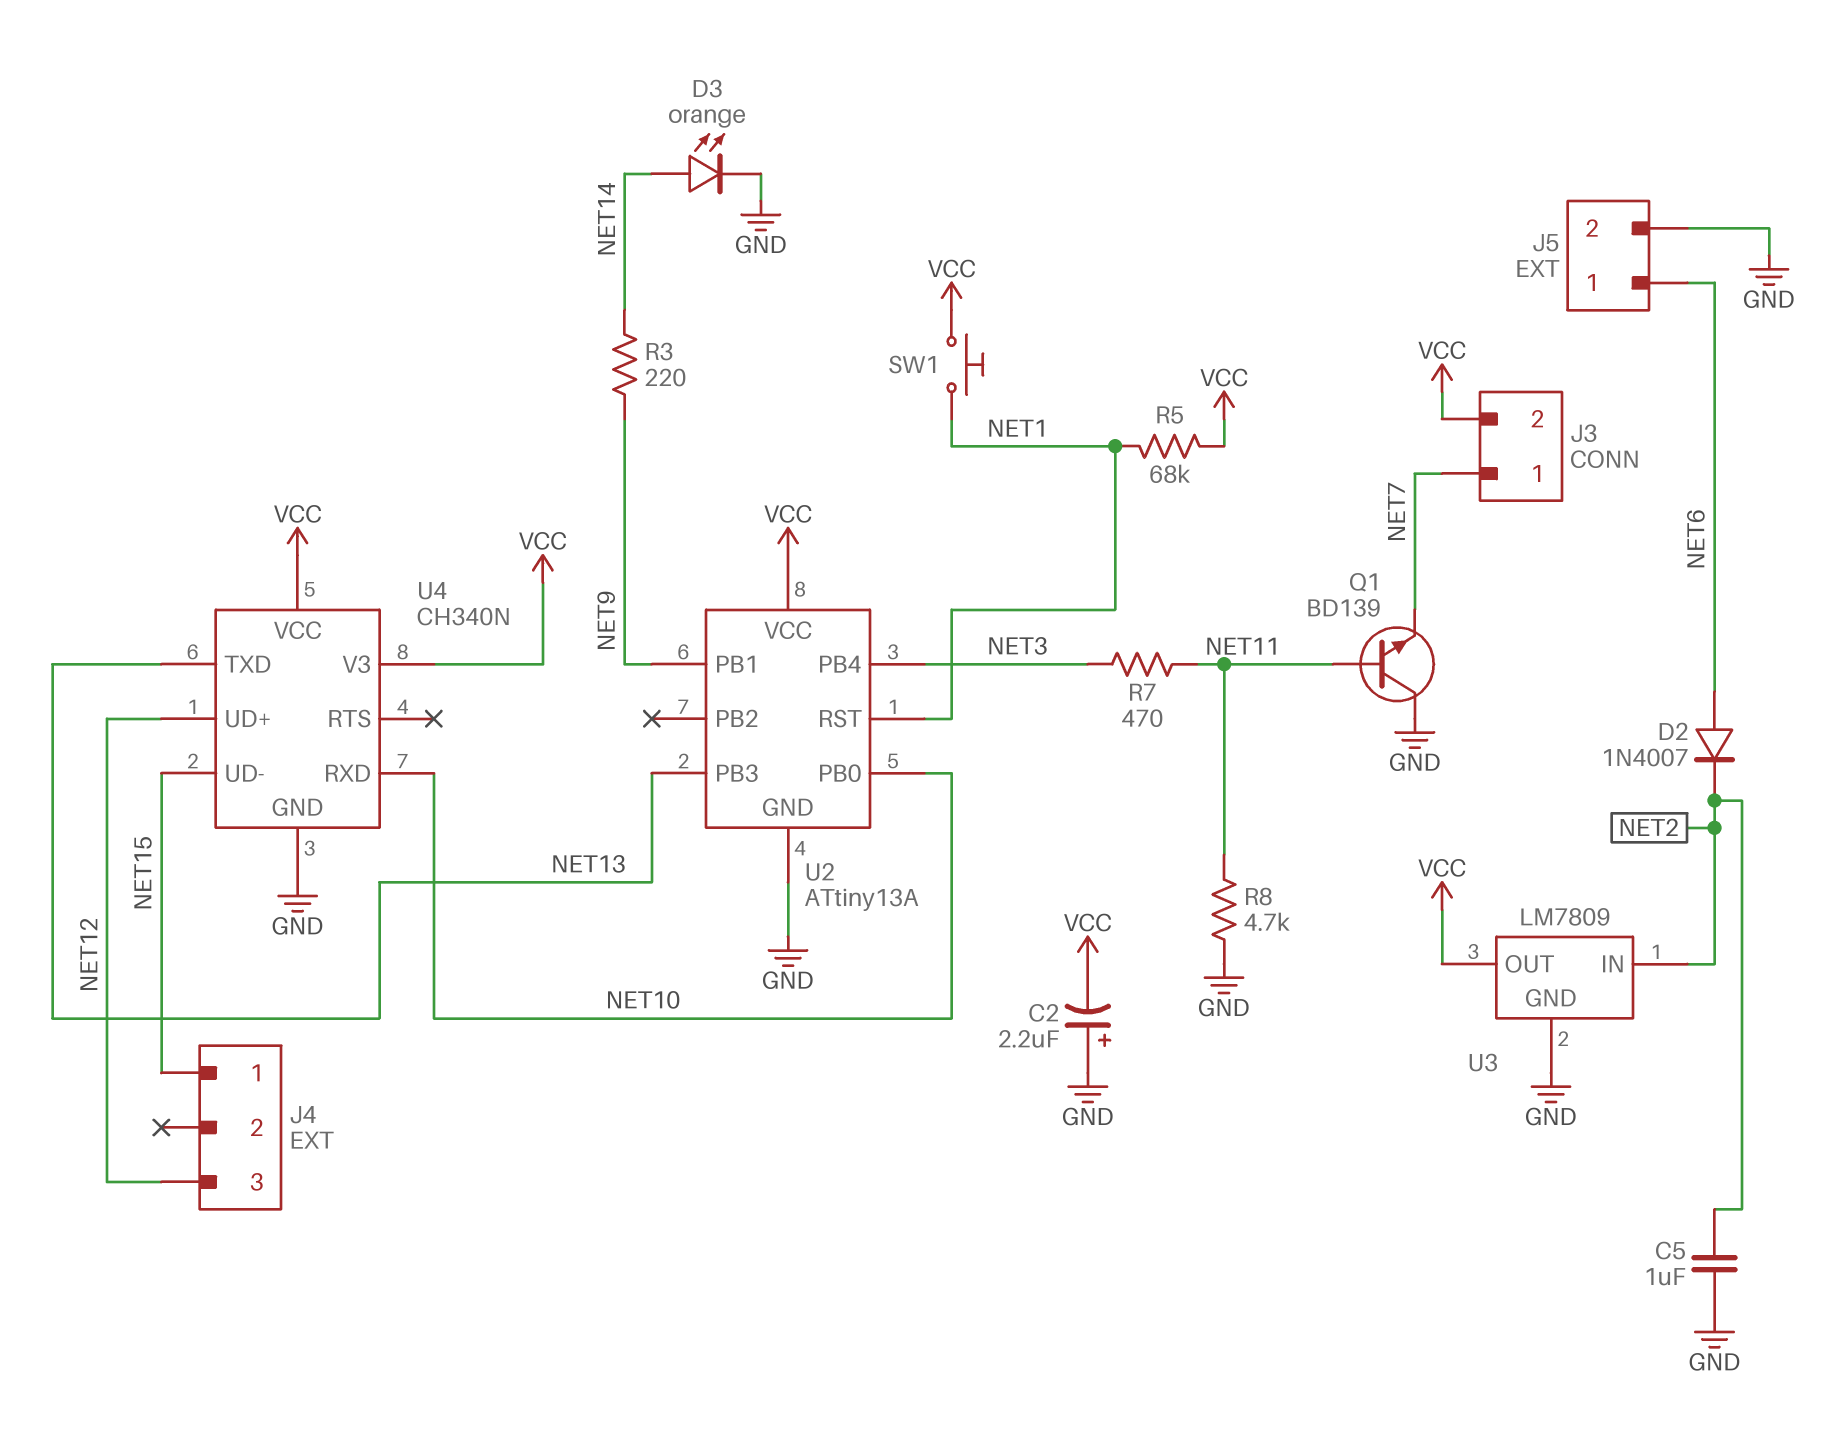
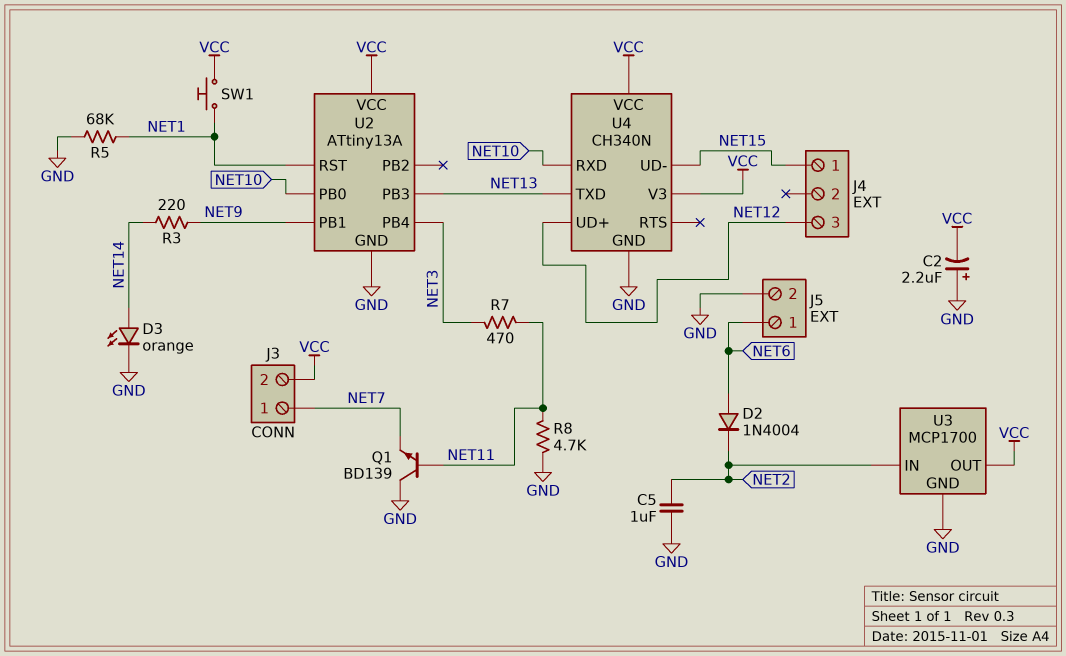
D2: diode 1N4007 (A NET6, K NET2) -> diode 1N4004 (A NET6, K NET2)
R5: 68k (NET1, VCC) -> 68k (GND, NET1)
U3: LM7809 -> MCP1700

